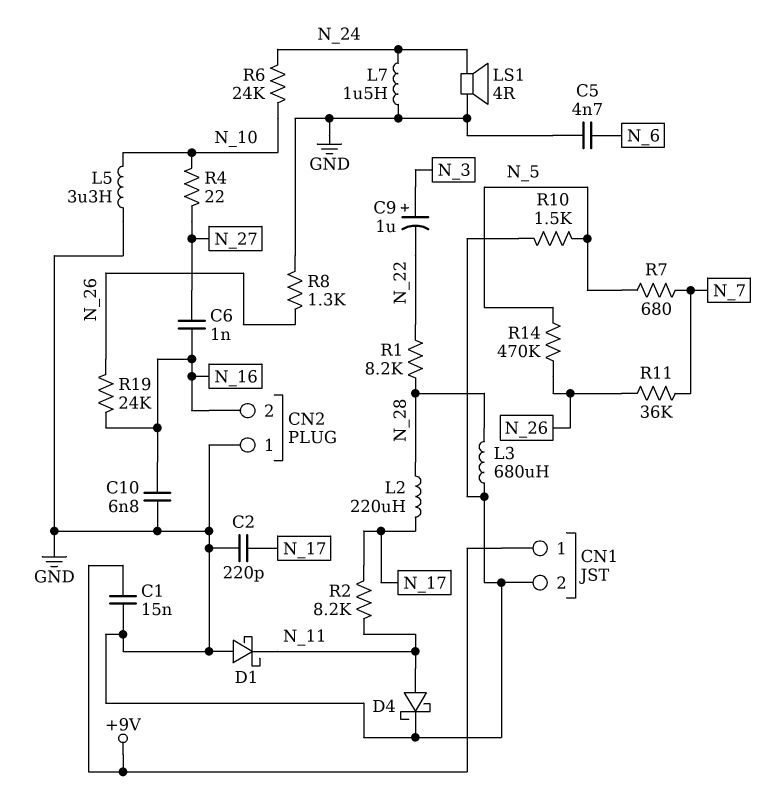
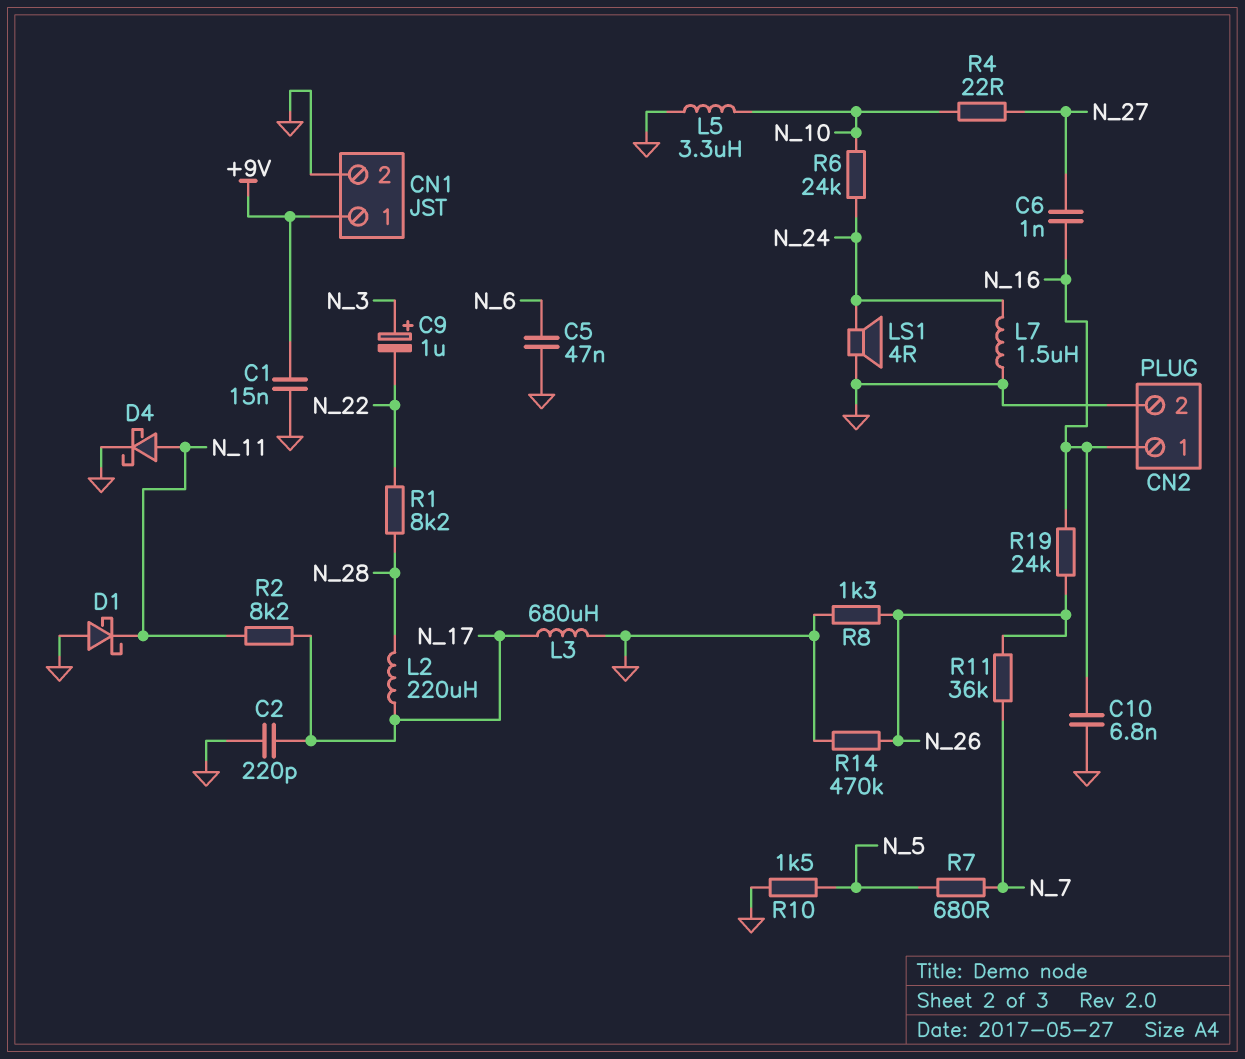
C5: 4.7nF (GND, N_6) -> 47nF (GND, N_6)
CN2 pin 1: GND -> N_16
CN2 pin 2: N_16 -> GND
L3: 680uH (GND, N_28) -> 680uH (GND, N_17)
R14: 470k (N_5, N_26) -> 470k (GND, N_26)

